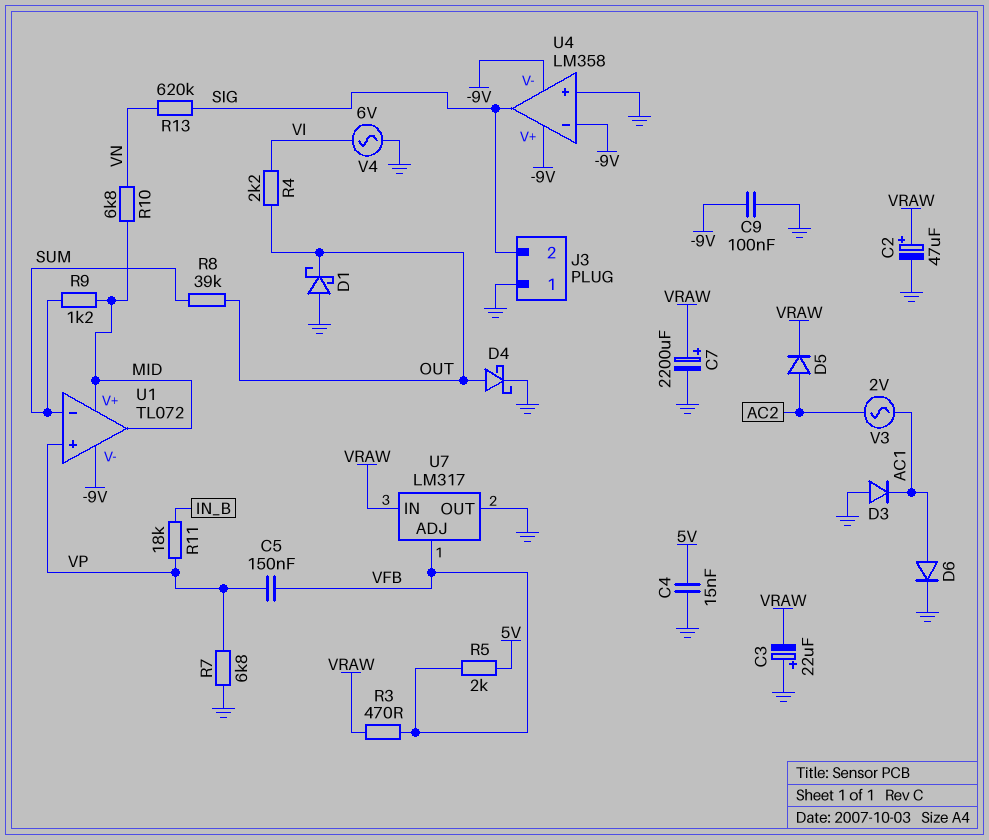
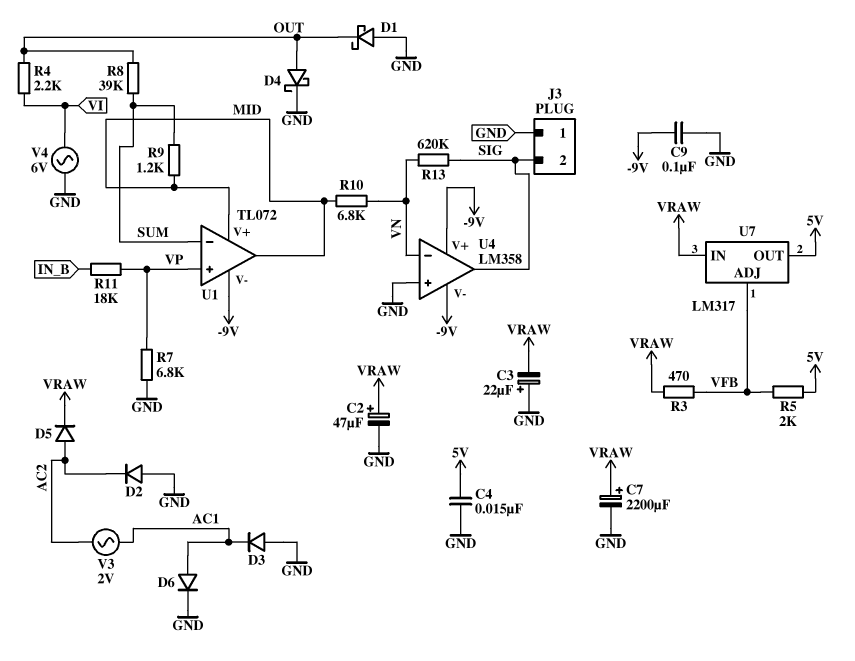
C5: 150nF (VFB, VP) -> none
D2: none -> diode (A GND, K AC2)
U4 pin in-: -9V -> VN
U7 pin OUT: GND -> 5V

